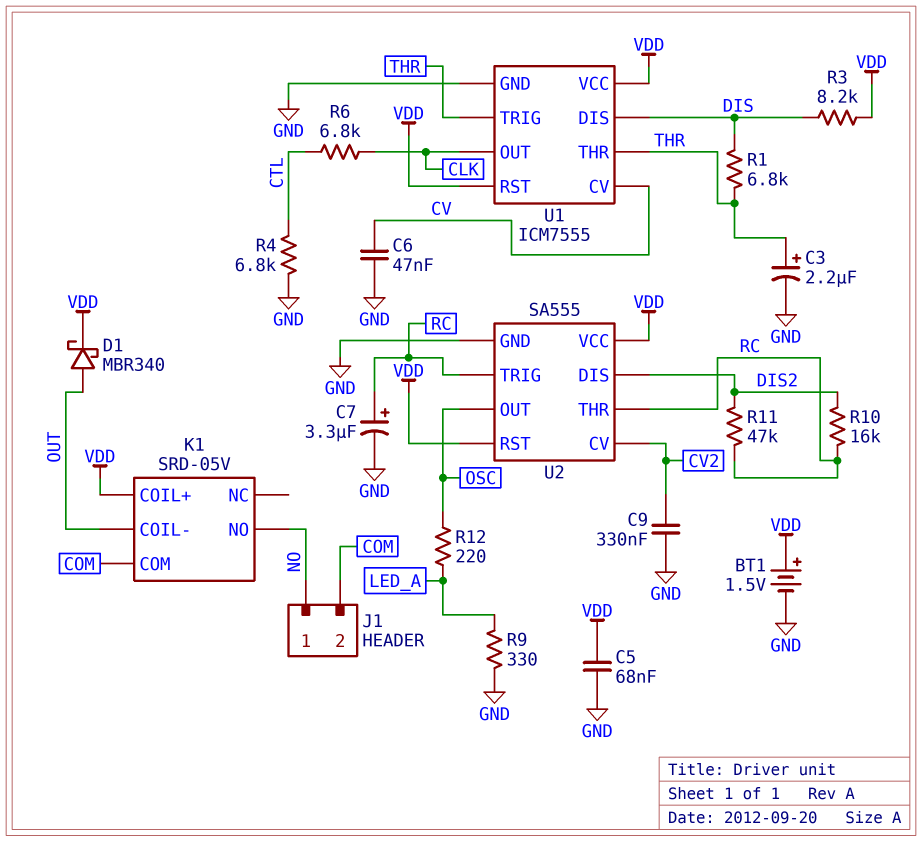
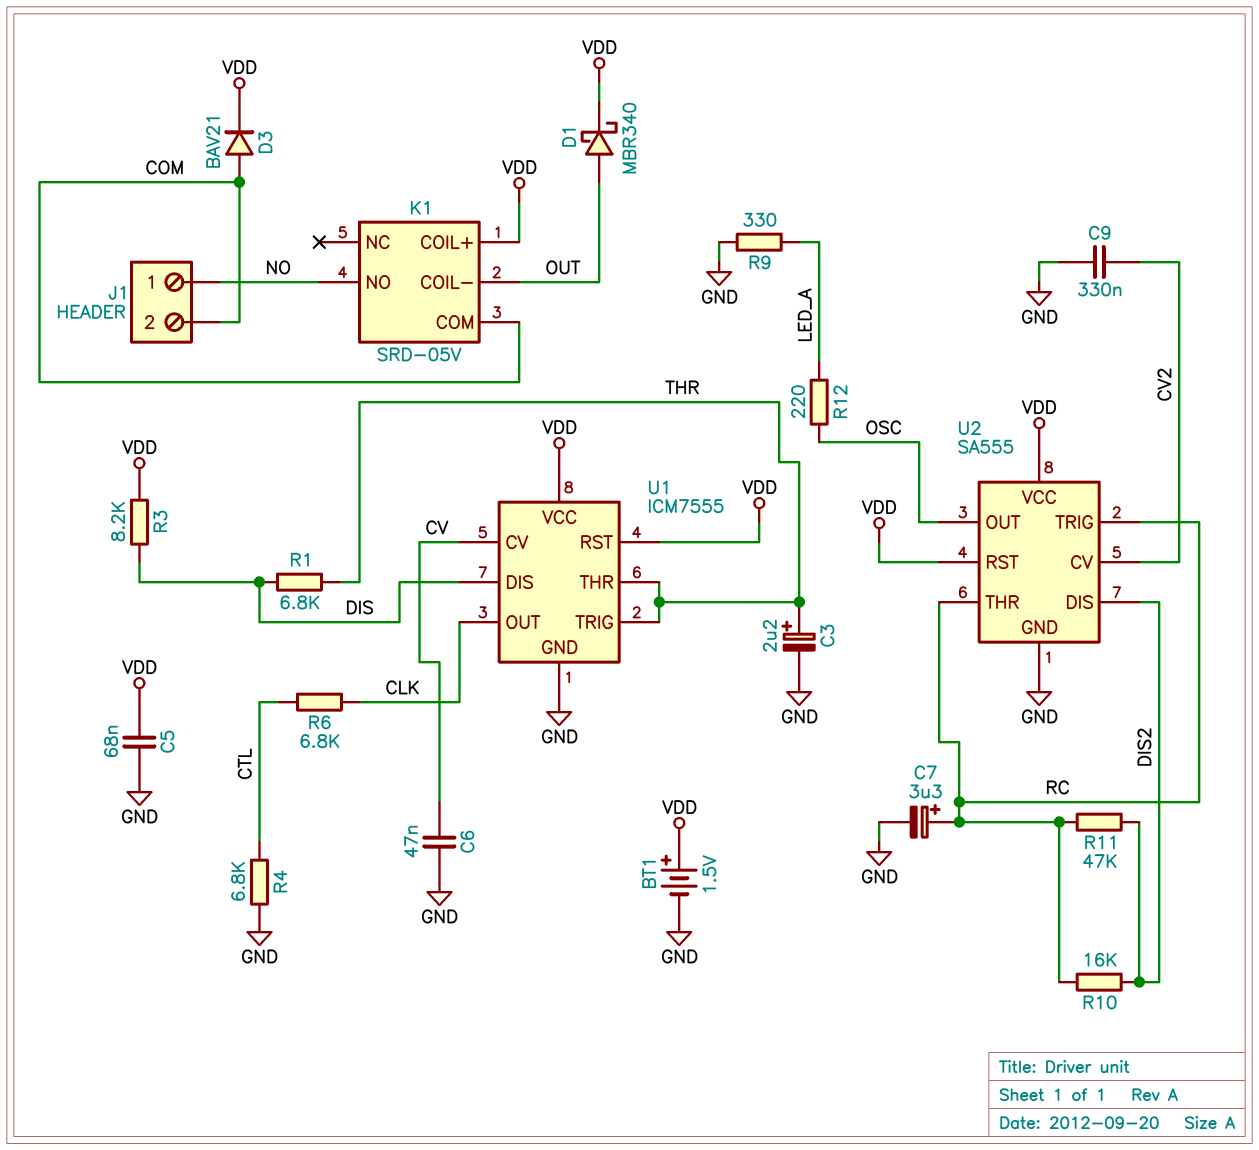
D3: none -> diode BAV21 (A COM, K VDD)

